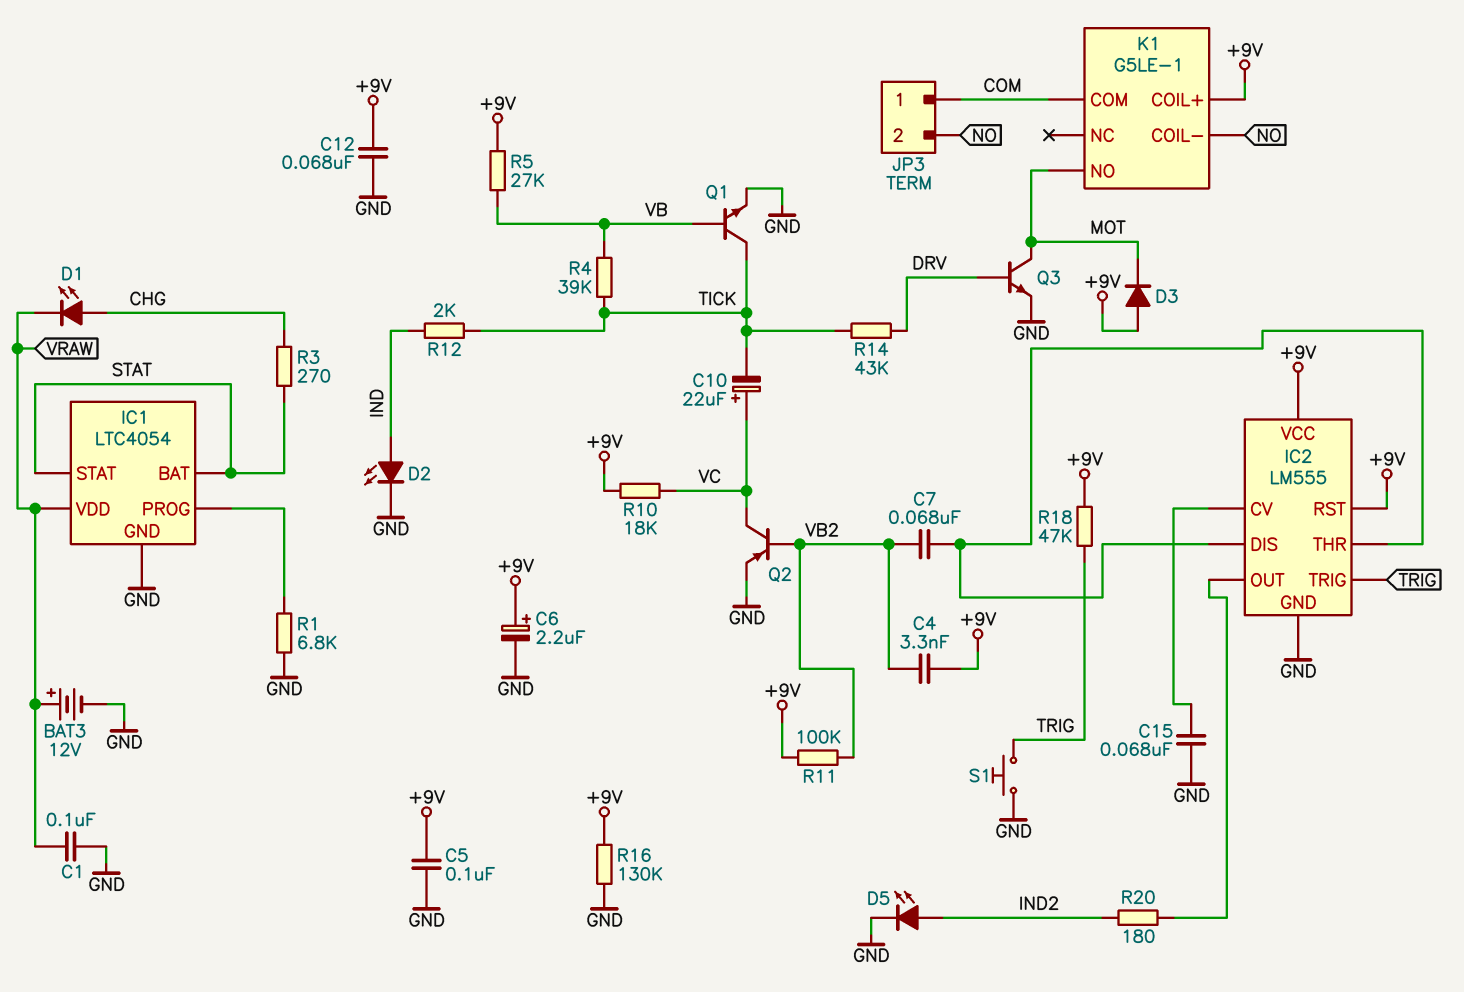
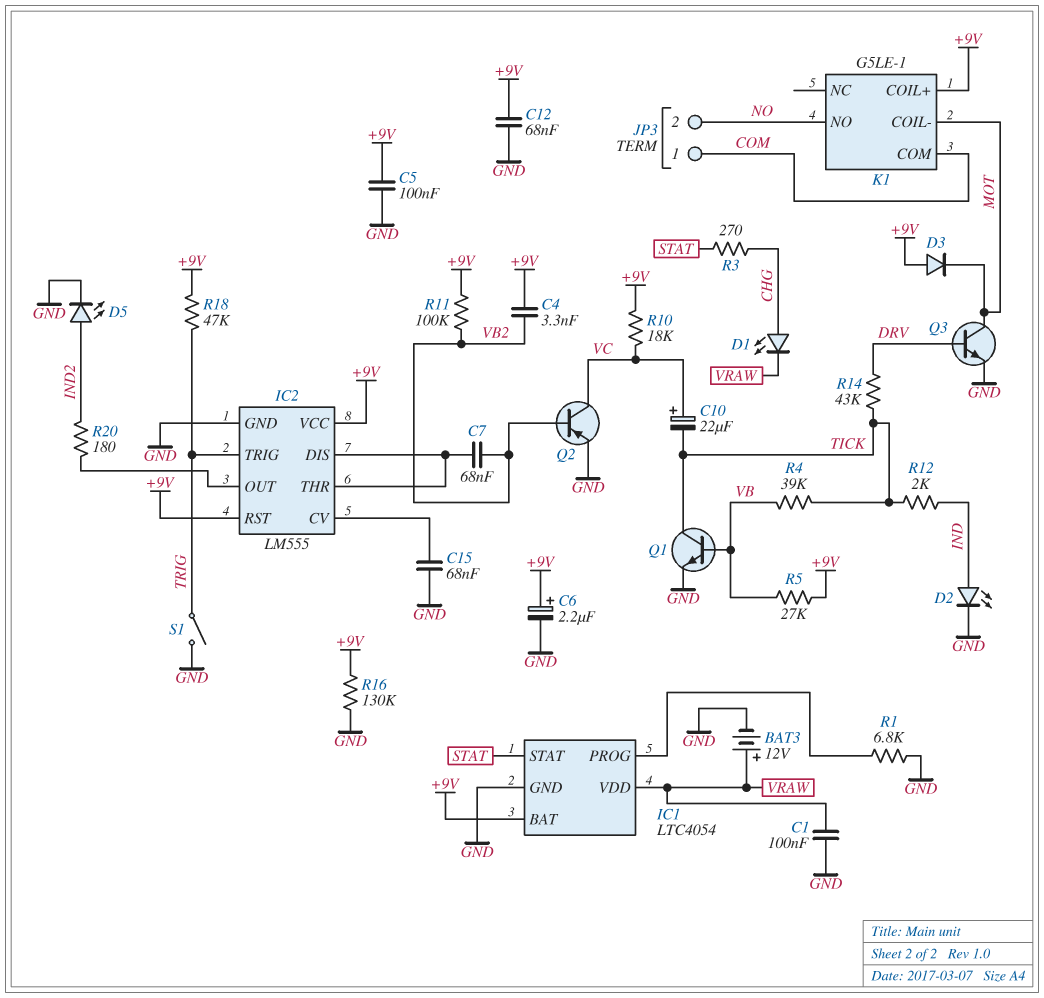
IC1 pin BAT: STAT -> +9V
K1 pin COIL-: NO -> MOT
K1 pin NO: MOT -> NO
S1: button (GND, TRIG) -> switch (GND, TRIG)

